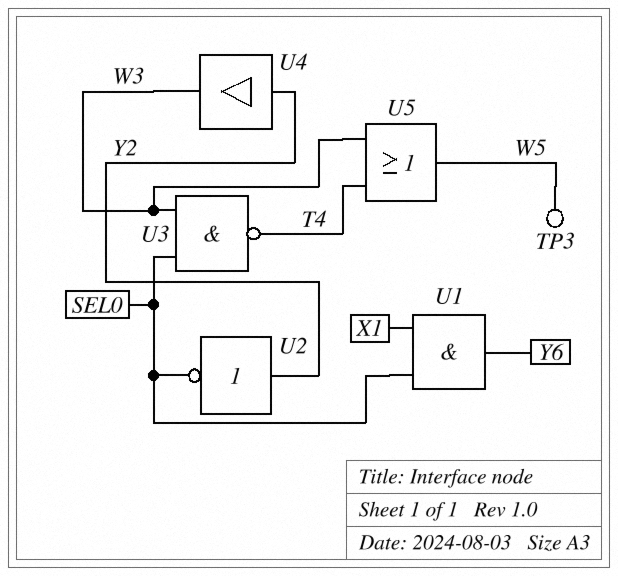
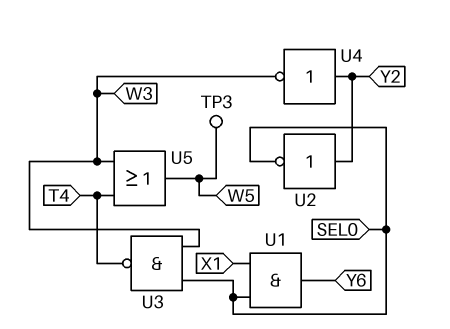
U4: buffer (in Y2, out W3) -> NOT (in Y2, out W3)

